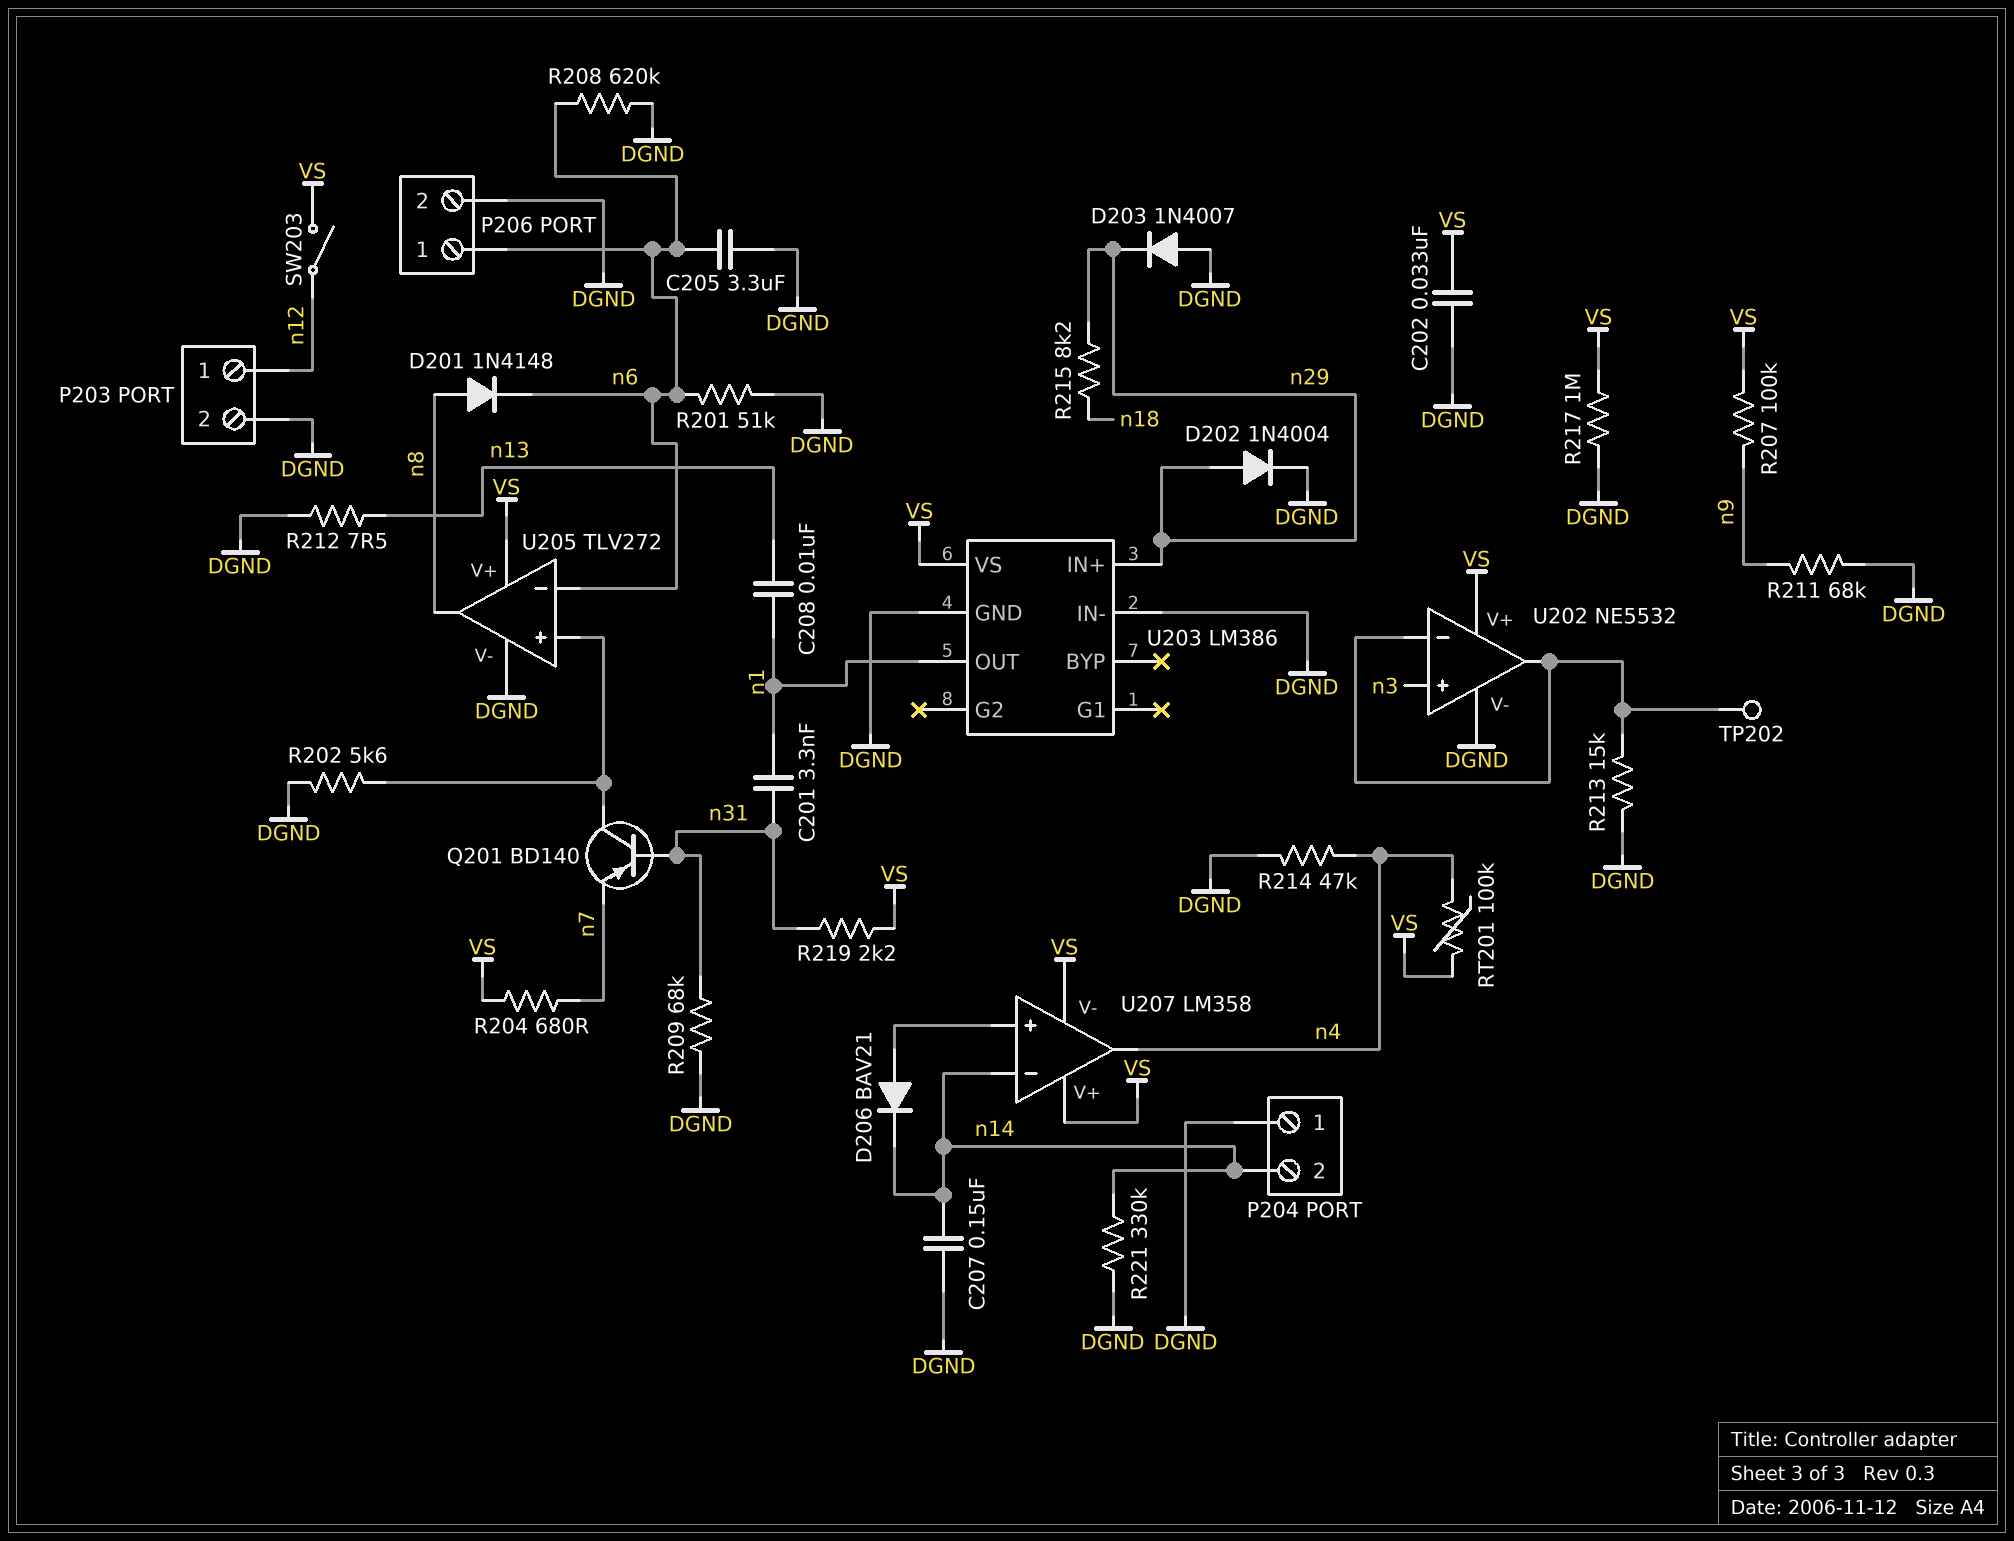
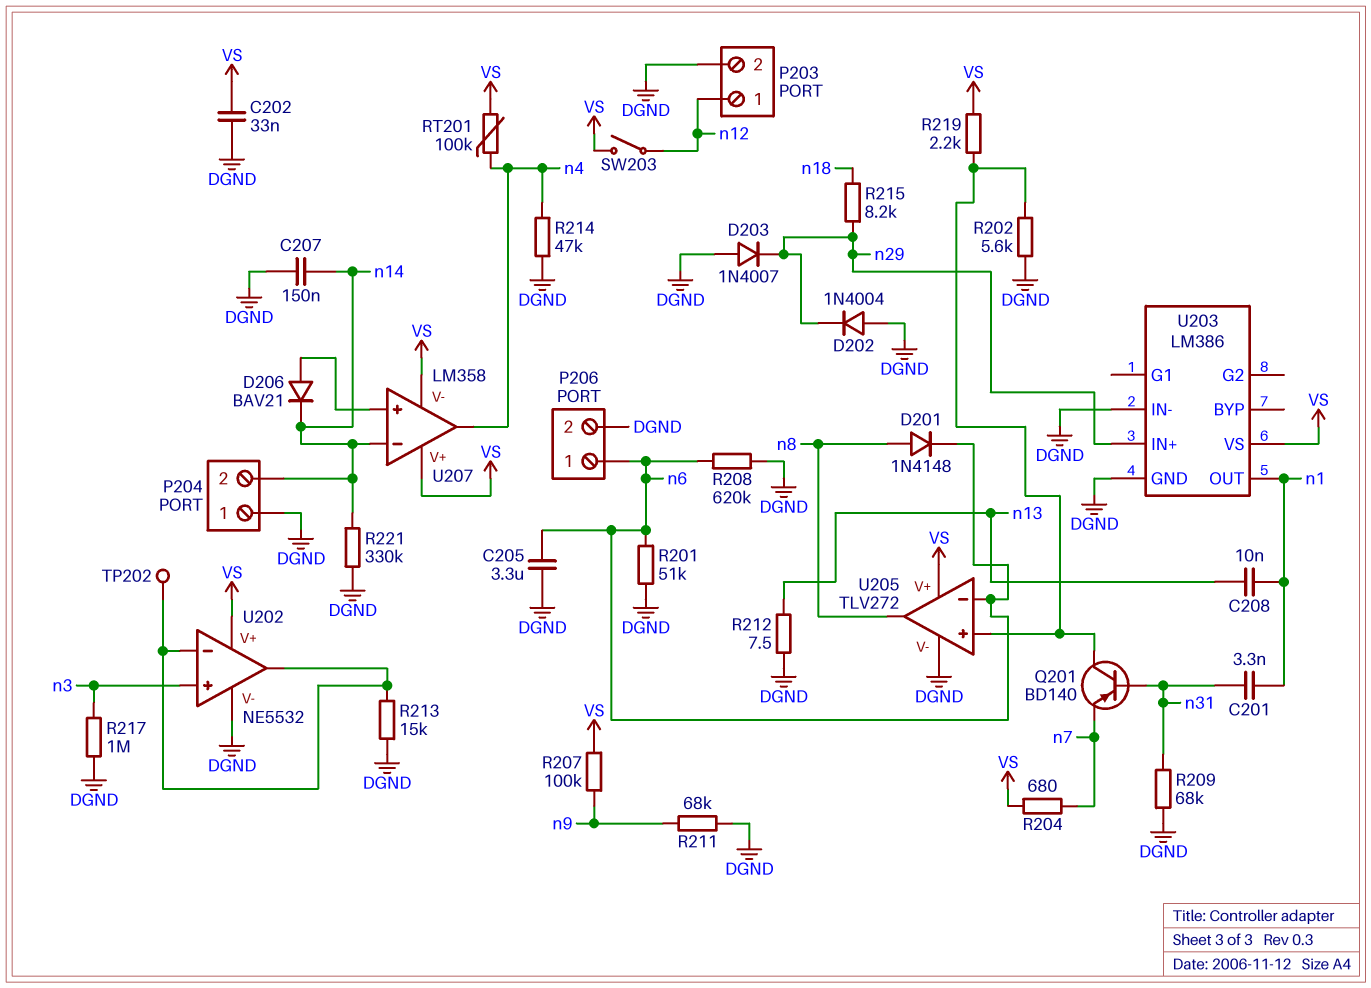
D202: diode 1N4004 (A n29, K DGND) -> diode 1N4004 (A DGND, K n29)
R217: 1M (DGND, VS) -> 1M (DGND, n3)
R219: 2.2k (VS, n31) -> 2.2k (U205/in+, VS)

